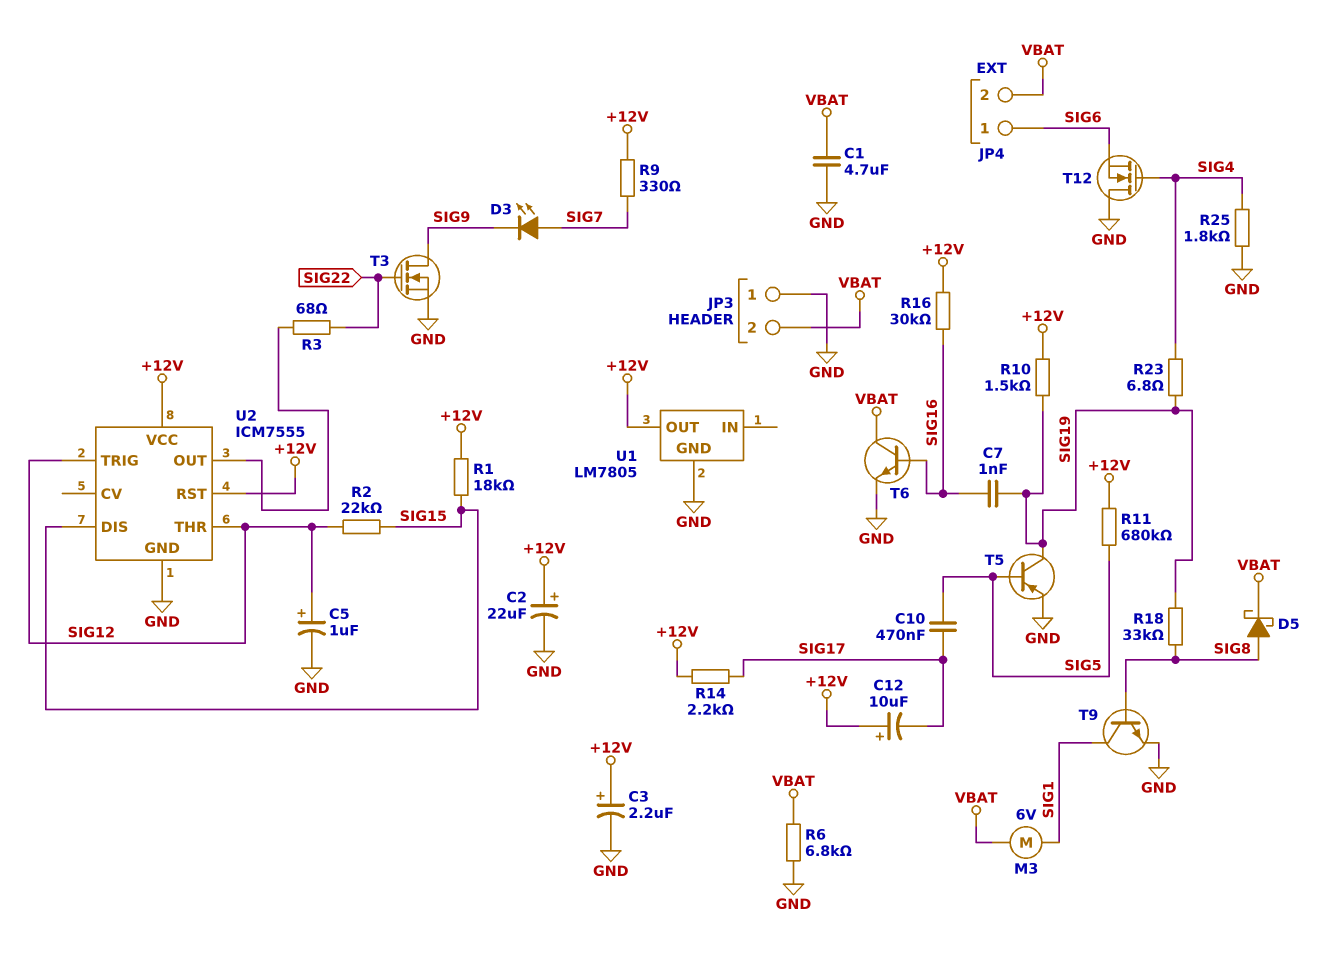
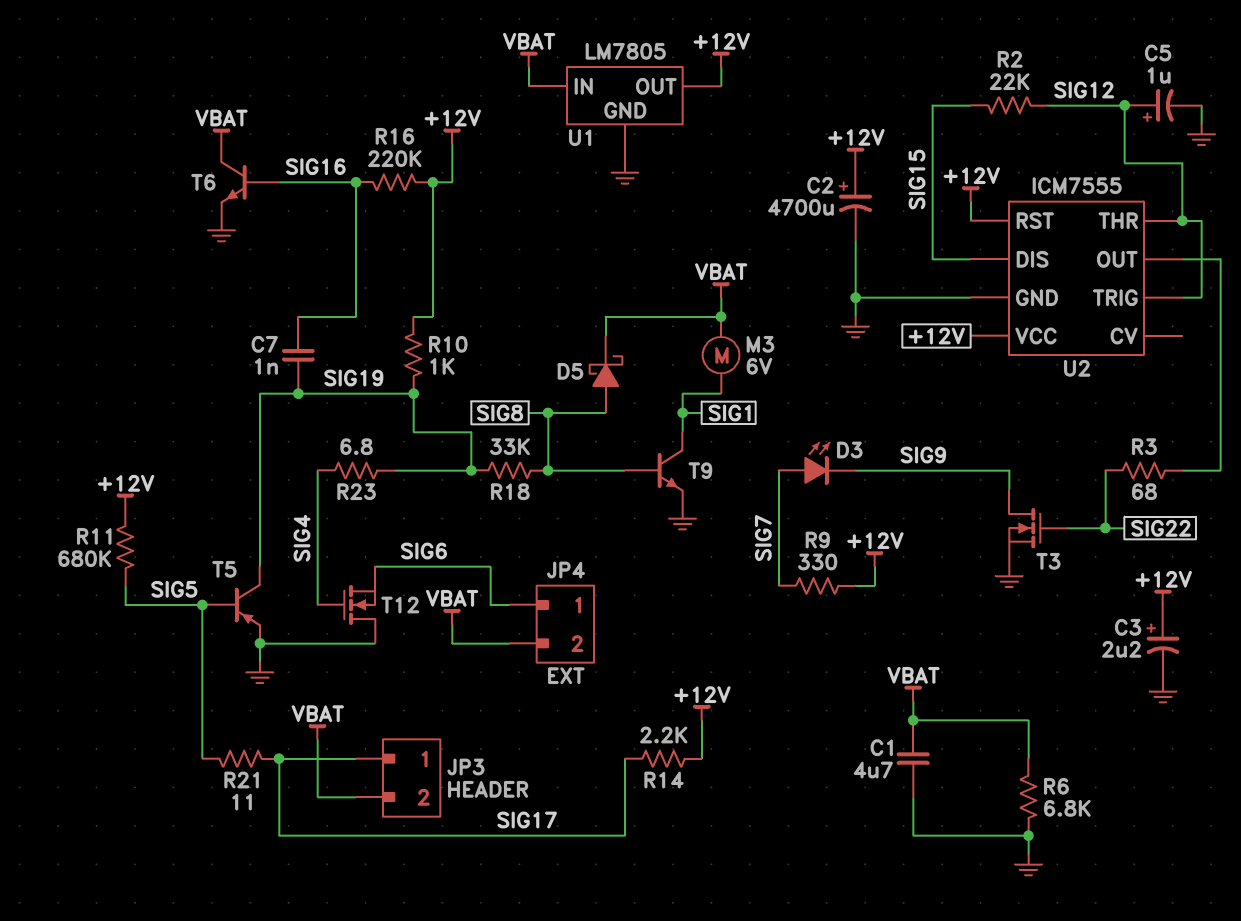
C2: 22uF (plus +12V, minus GND) -> 4700uF (plus +12V, minus GND)
C10: 470nF (SIG5, SIG17) -> none
C12: 10uF (plus +12V, minus SIG17) -> none
JP3 pin 1: GND -> SIG17
R1: 18k (+12V, SIG15) -> none
R10: 1.5k (+12V, SIG19) -> 1k (+12V, SIG19)
R16: 30k (+12V, SIG16) -> 220k (+12V, SIG16)
R21: none -> 11 (SIG5, SIG17)
R25: 1.8k (GND, SIG4) -> none
U1 pin IN: none -> VBAT

